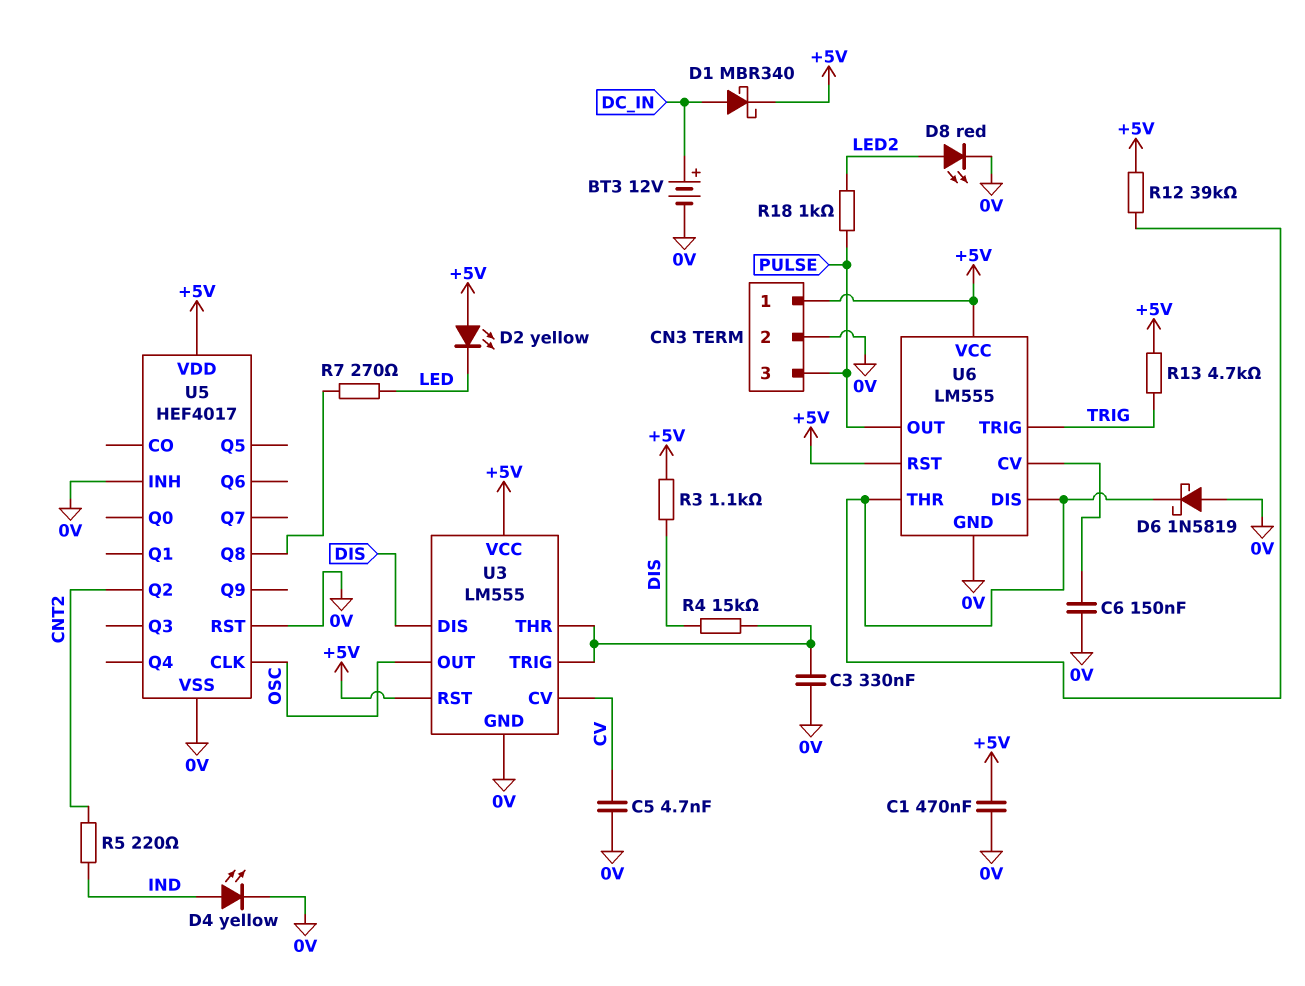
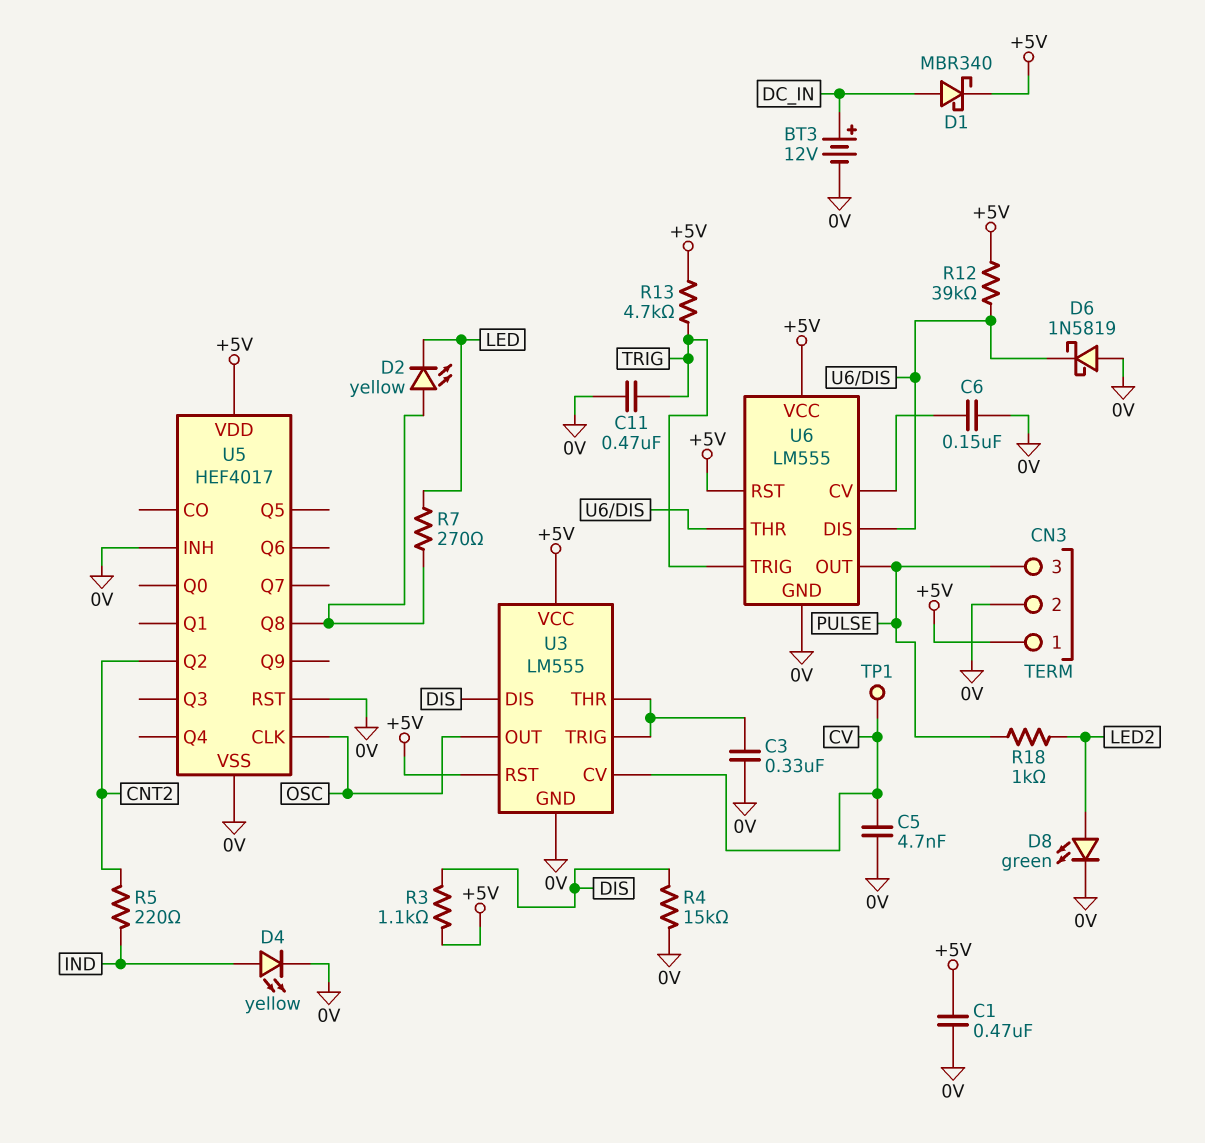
C11: none -> 470nF (0V, TRIG)
D2: LED yellow (A +5V, K LED) -> LED yellow (A U5/Q8, K LED)
D8: LED red (A LED2, K 0V) -> LED green (A LED2, K 0V)
R4: 15k (DIS, U3/THR) -> 15k (0V, DIS)
TP1: none -> test point (CV)

